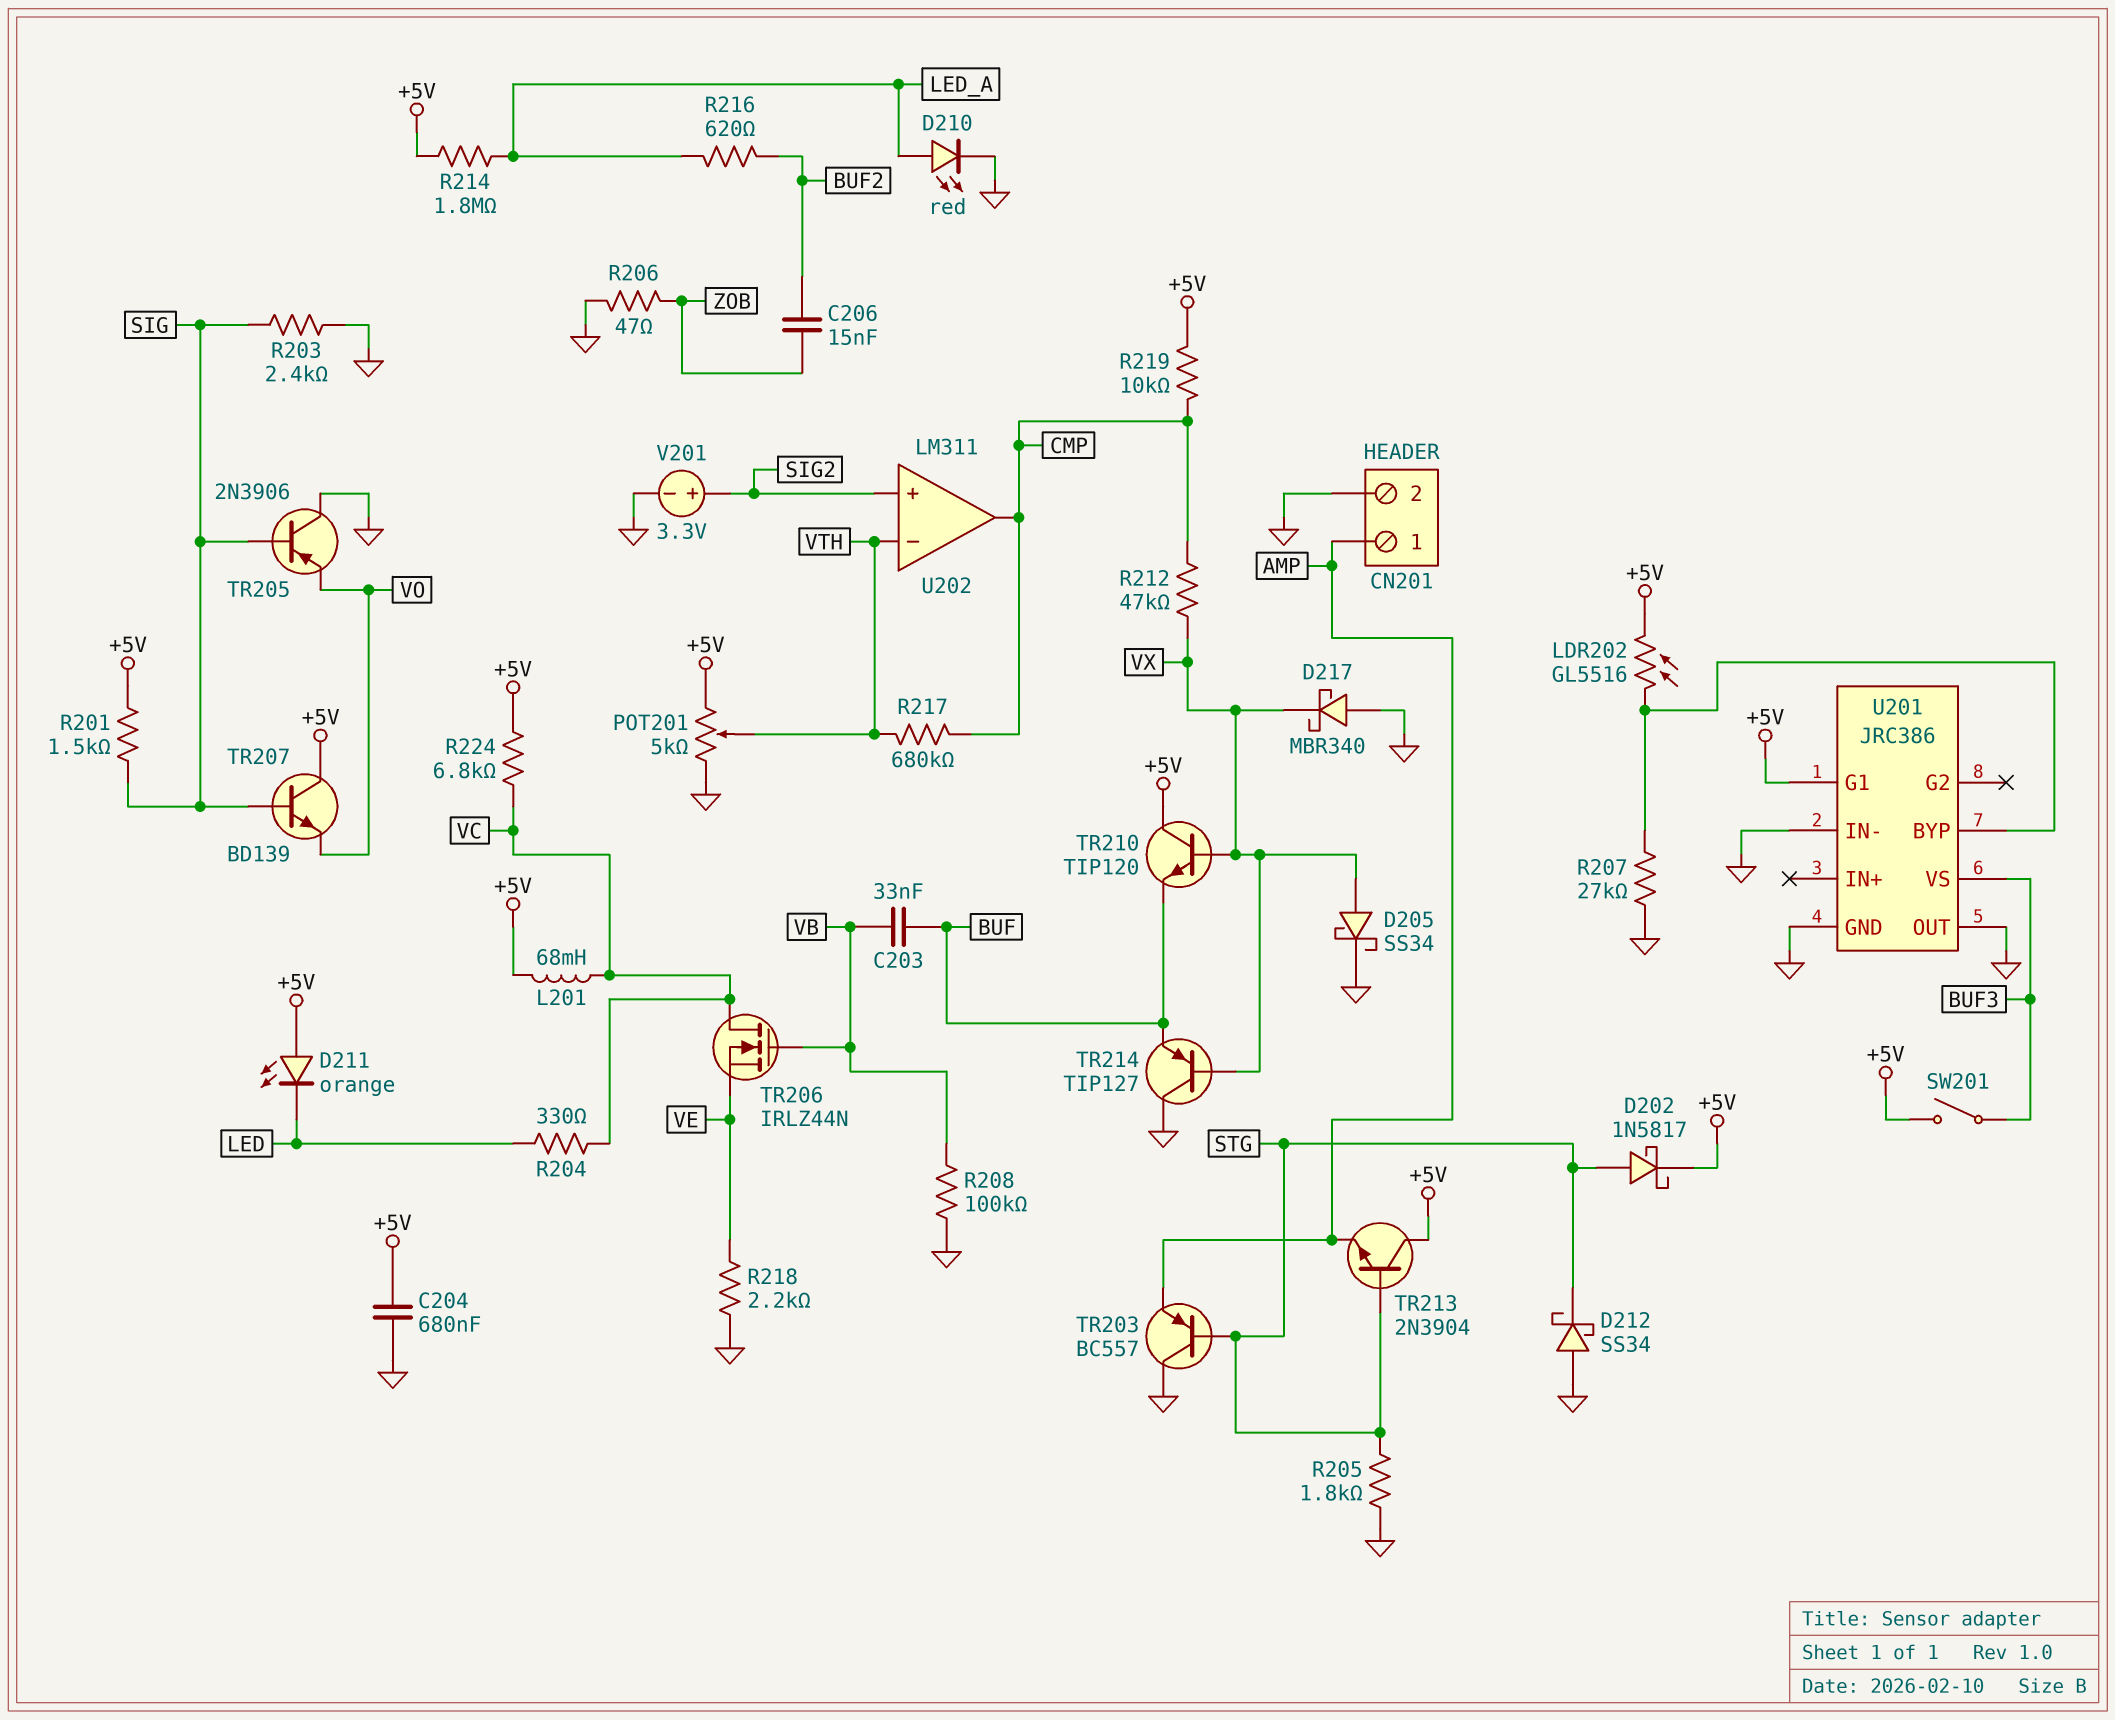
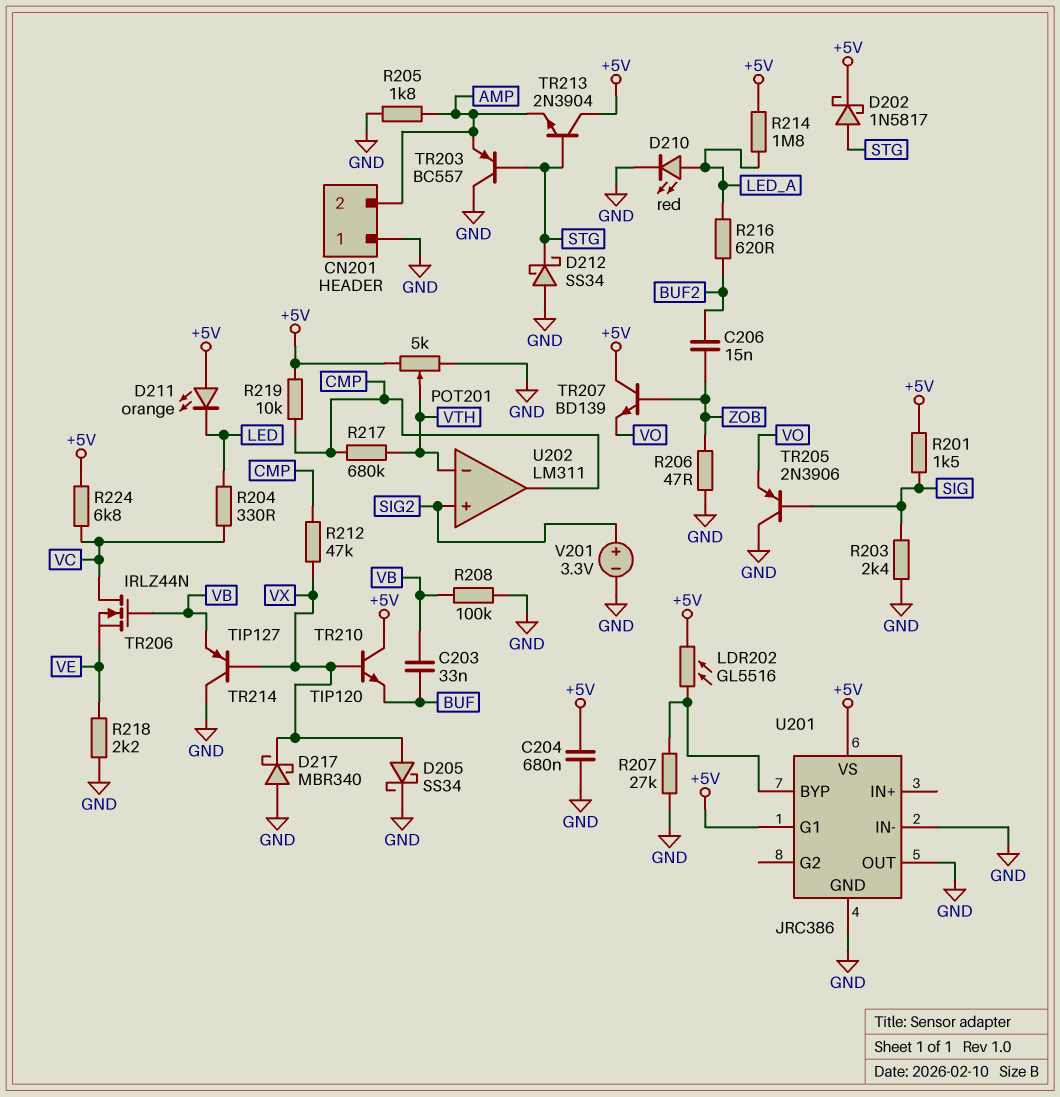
CN201 pin 1: AMP -> GND
CN201 pin 2: GND -> AMP
L201: 68mH (+5V, VC) -> none
R205: 1.8k (GND, STG) -> 1.8k (AMP, GND)
SW201: switch (+5V, BUF3) -> none
TR207: NPN BD139 (B SIG, C +5V, E VO) -> NPN BD139 (B ZOB, C +5V, E VO)
TR214: PNP TIP127 (B VX, C GND, E BUF) -> PNP TIP127 (B VX, C GND, E VB)
U201 pin VS: BUF3 -> +5V

